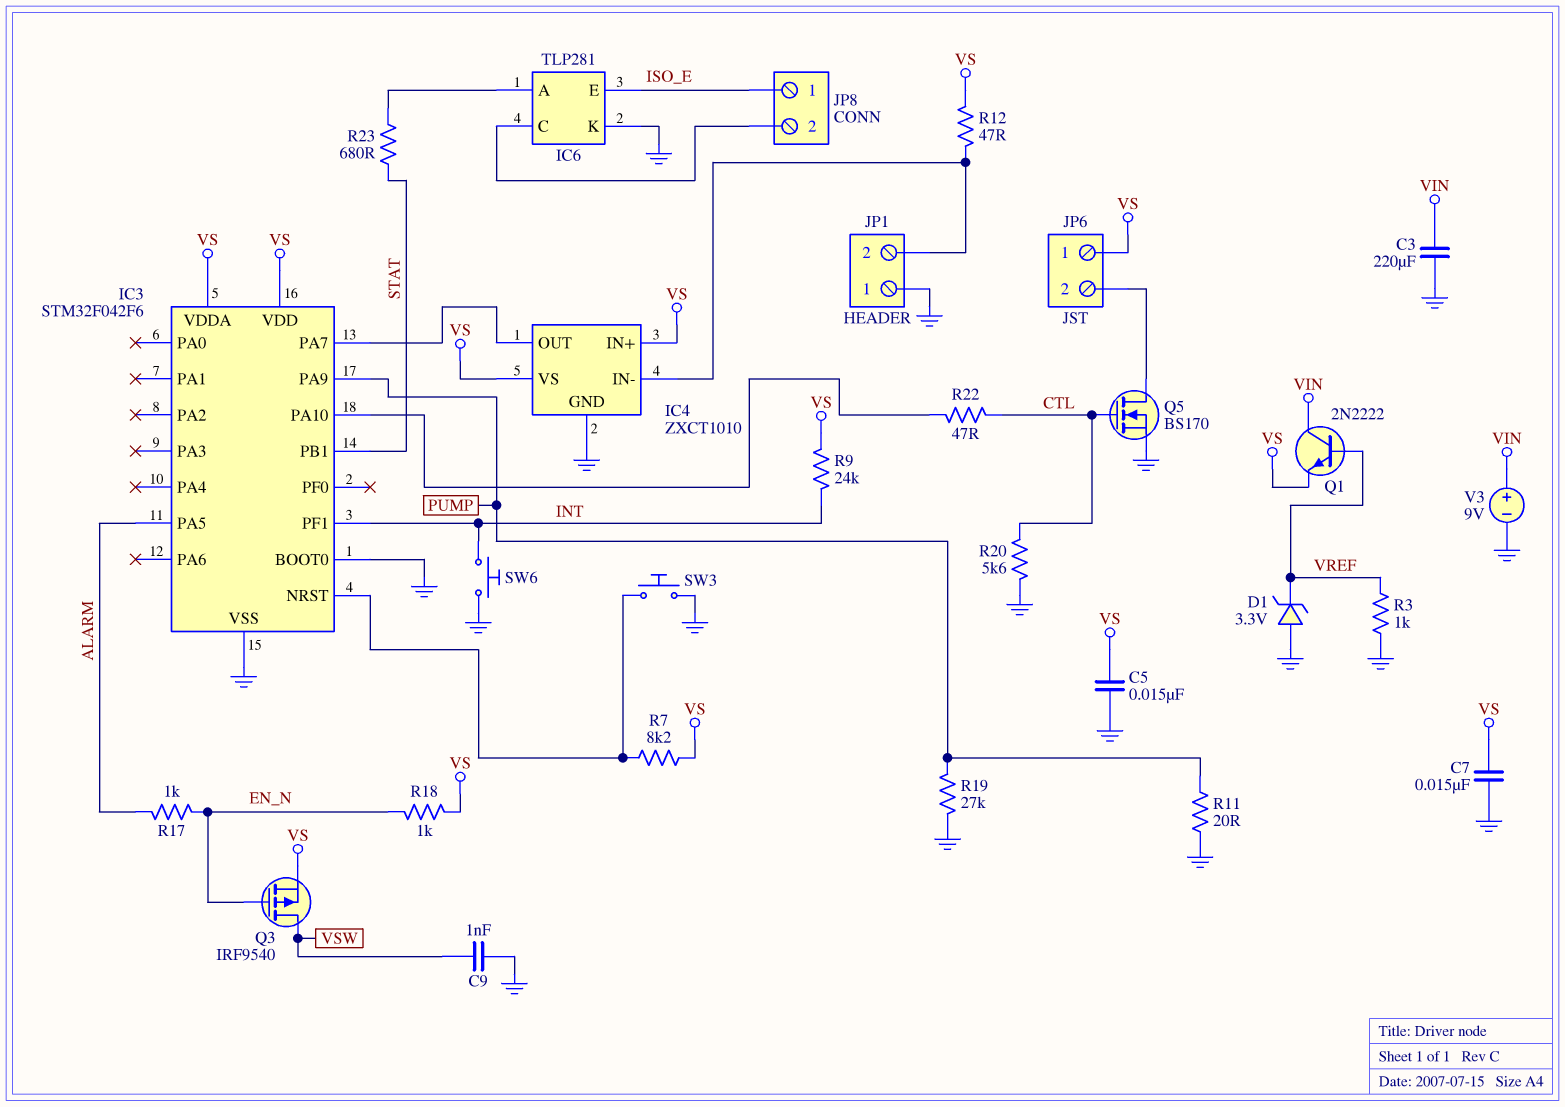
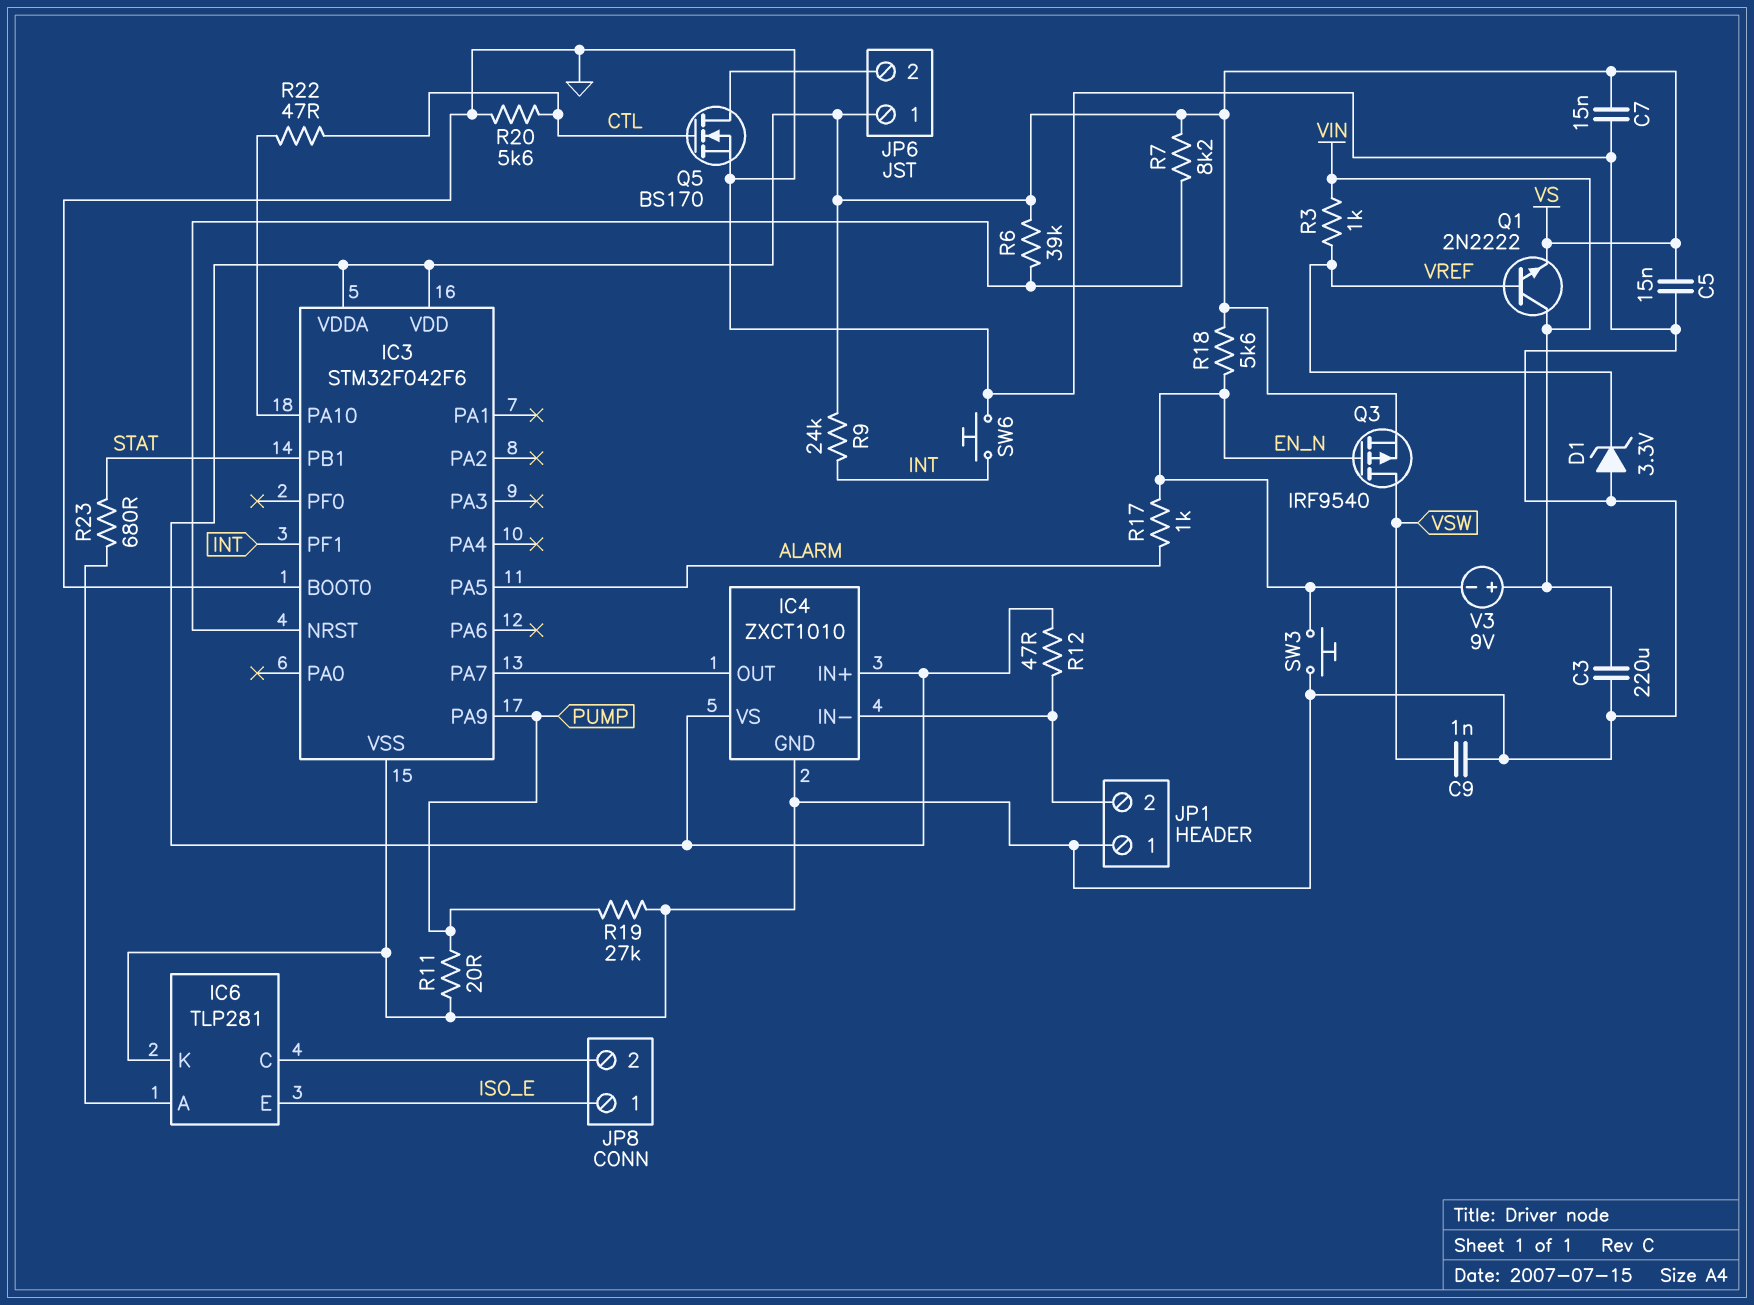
R3: 1k (GND, VREF) -> 1k (VIN, VREF)
R6: none -> 39k (IC3/NRST, VS)
R18: 1k (EN_N, VS) -> 5.6k (EN_N, VS)
SW3: button (GND, IC3/NRST) -> button (EN_N, GND)
V3: 9V (plus VIN, minus GND) -> 9V (plus VIN, minus EN_N)

